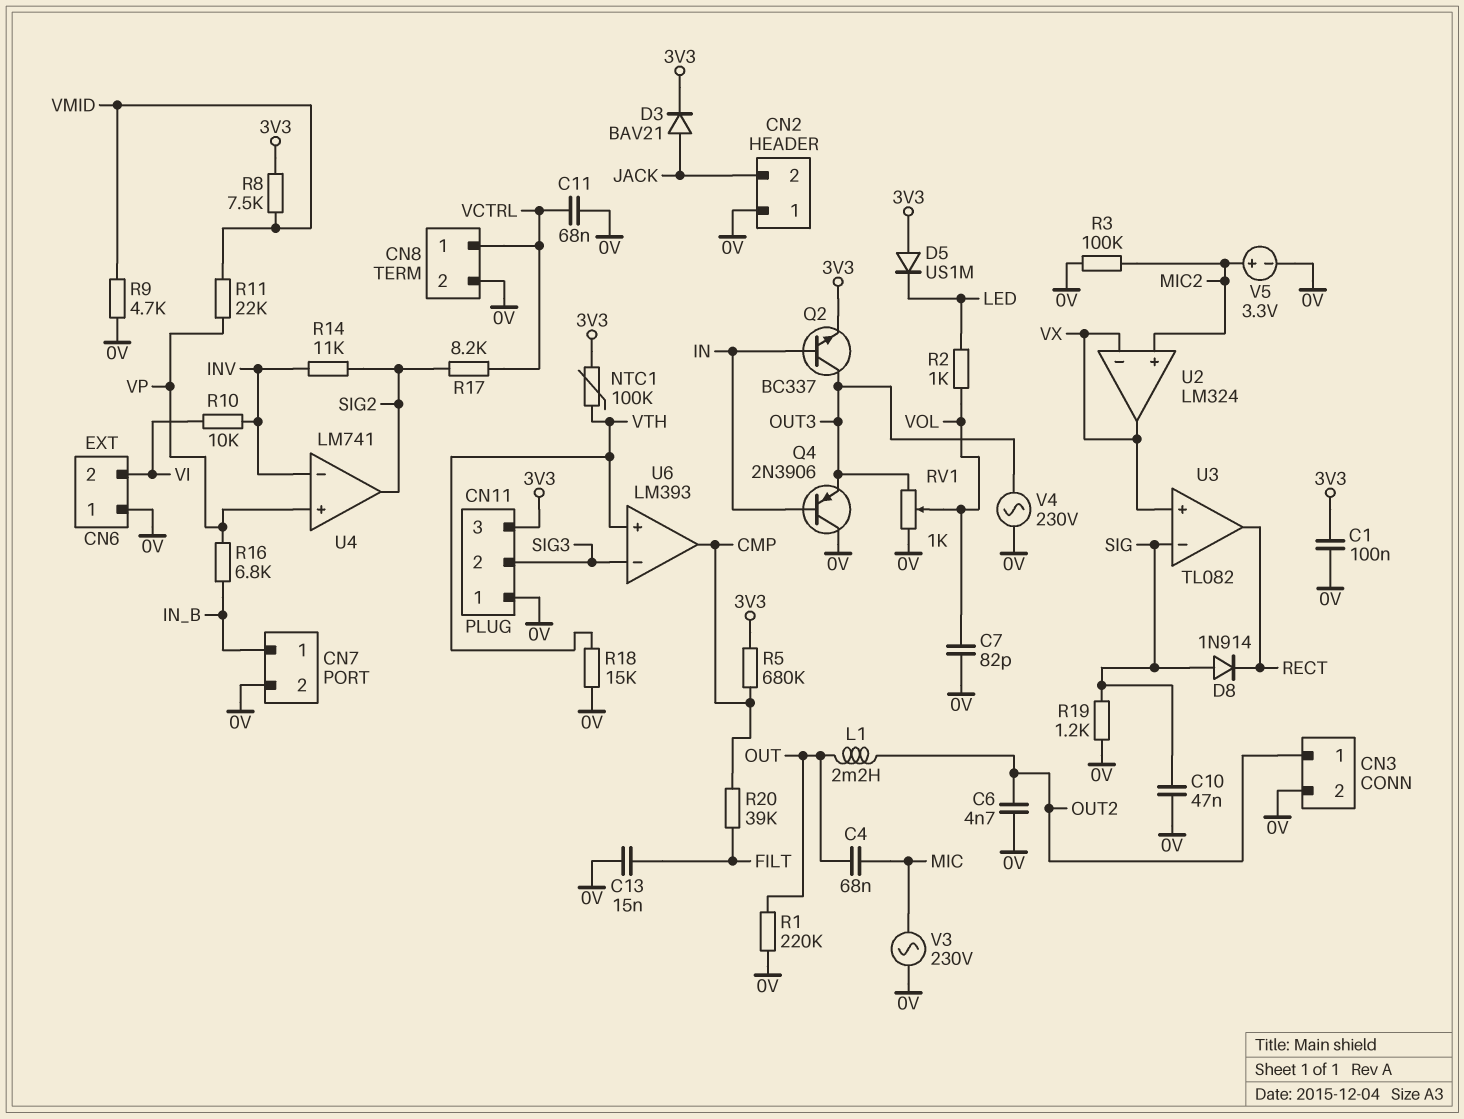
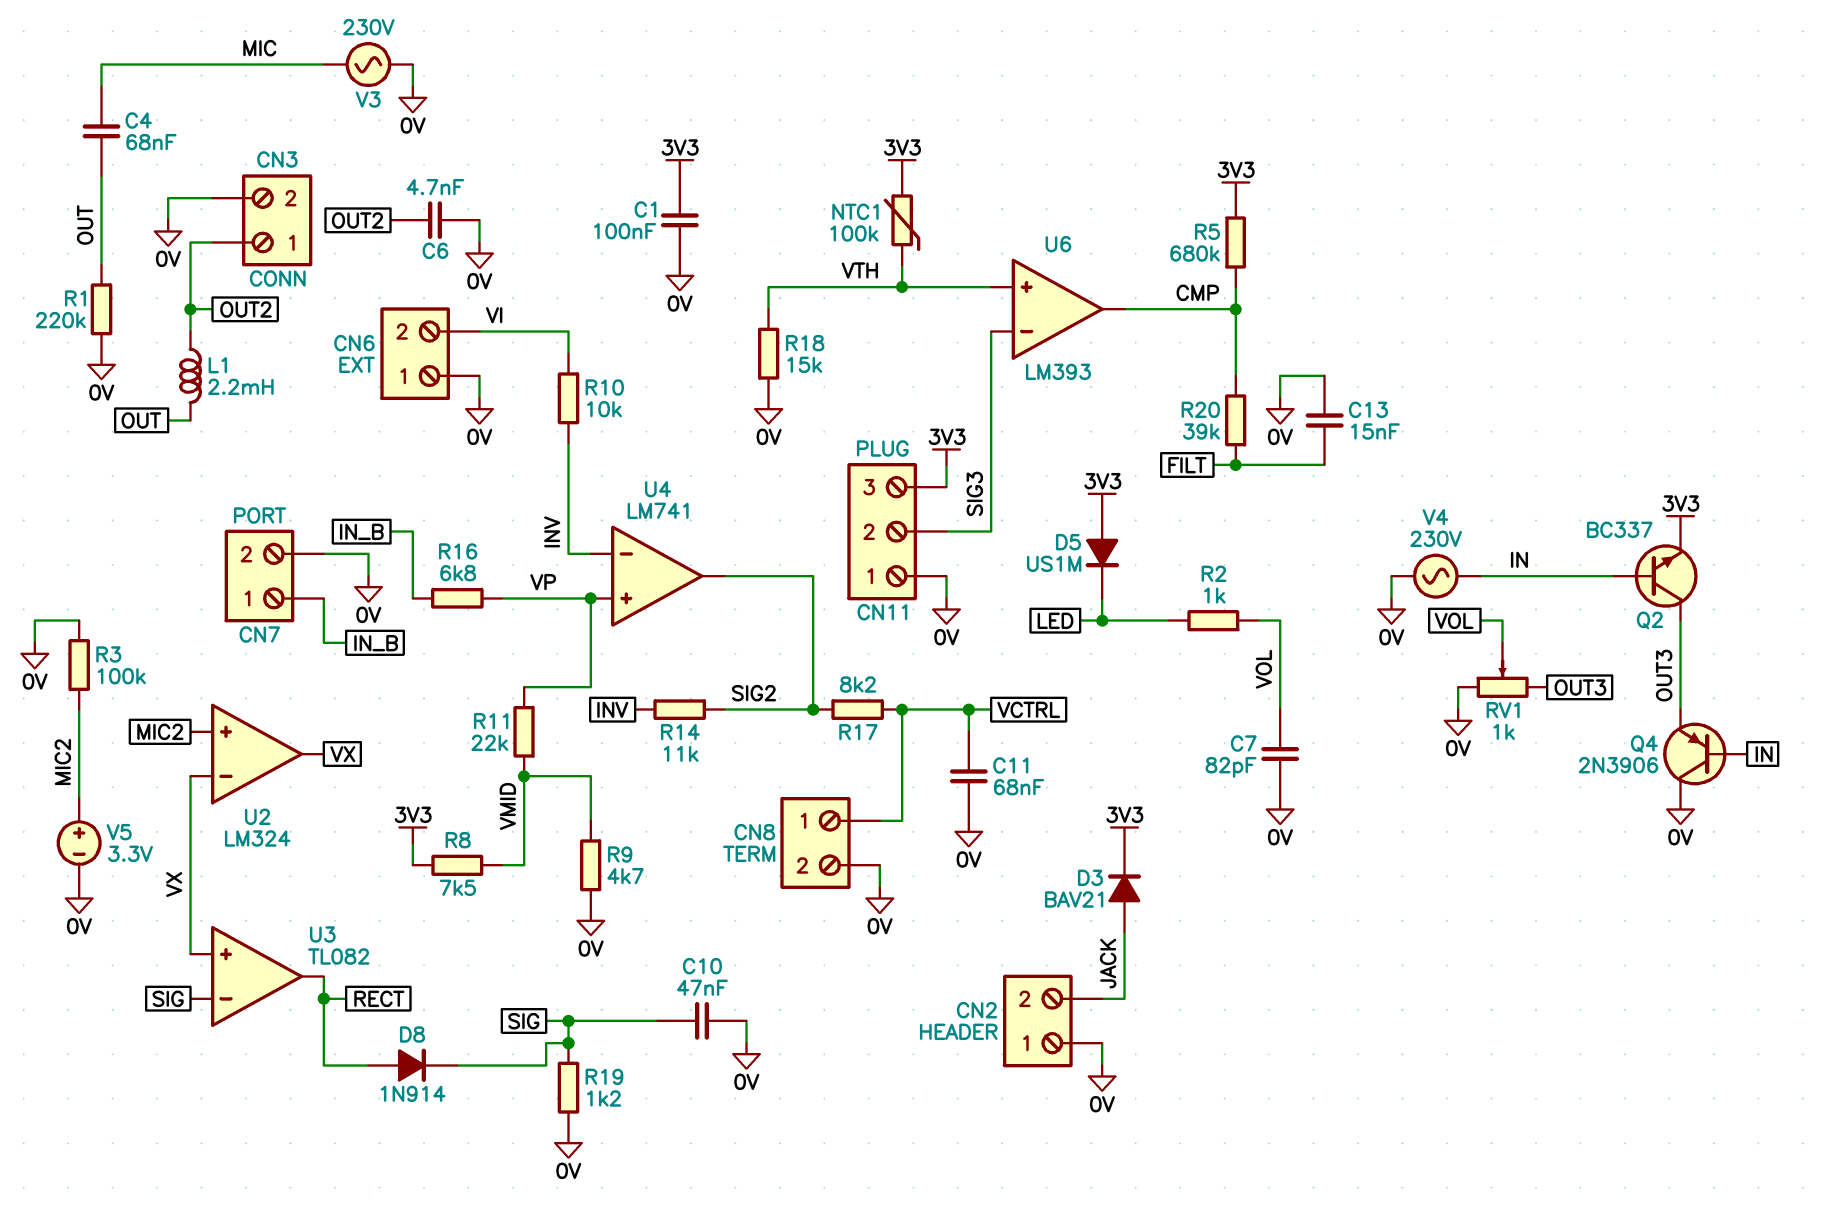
D8: diode 1N914 (A SIG, K RECT) -> diode 1N914 (A RECT, K SIG)
V4: AC 230V (0V, OUT3) -> AC 230V (0V, IN)

